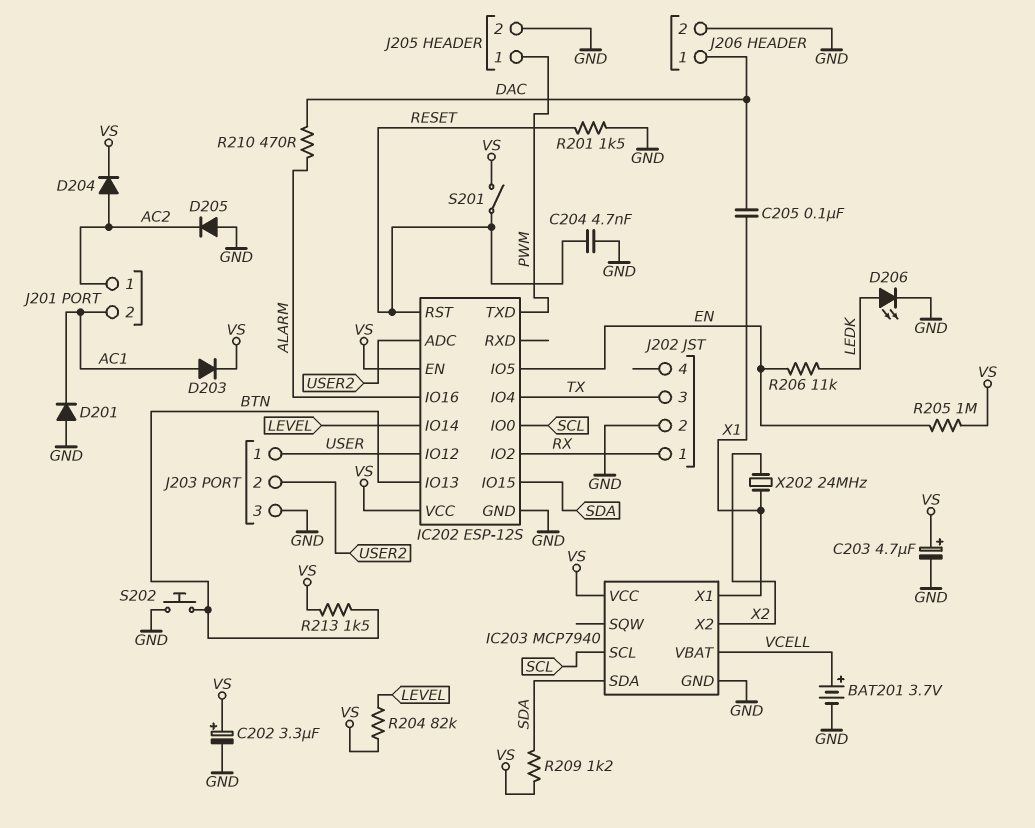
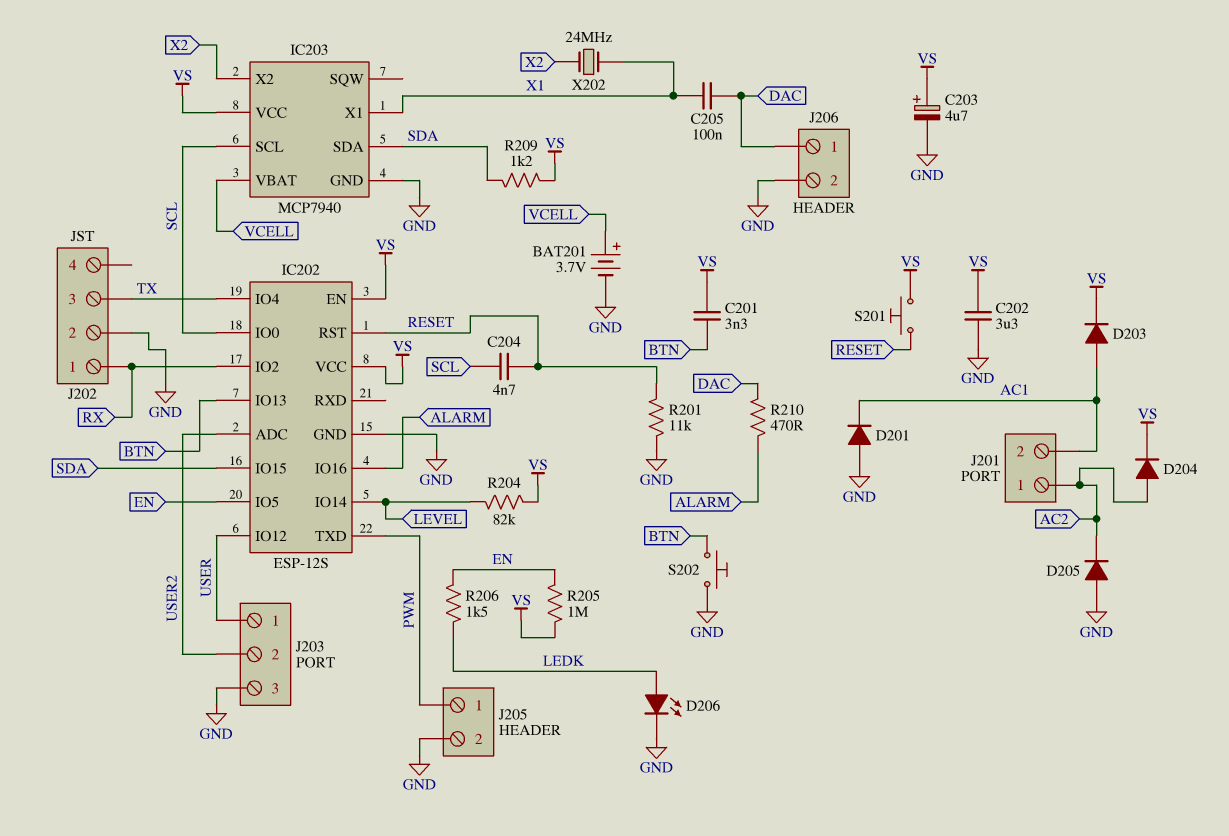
C201: none -> 3.3nF (BTN, VS)
C202: 3.3uF (plus VS, minus GND) -> 3.3uF (GND, VS)
C204: 4.7nF (GND, RESET) -> 4.7nF (RESET, SCL)
R201: 1.5k (GND, RESET) -> 11k (GND, RESET)
R206: 11k (EN, LEDK) -> 1.5k (EN, LEDK)
R213: 1.5k (BTN, VS) -> none
S201: switch (RESET, VS) -> button (RESET, VS)

